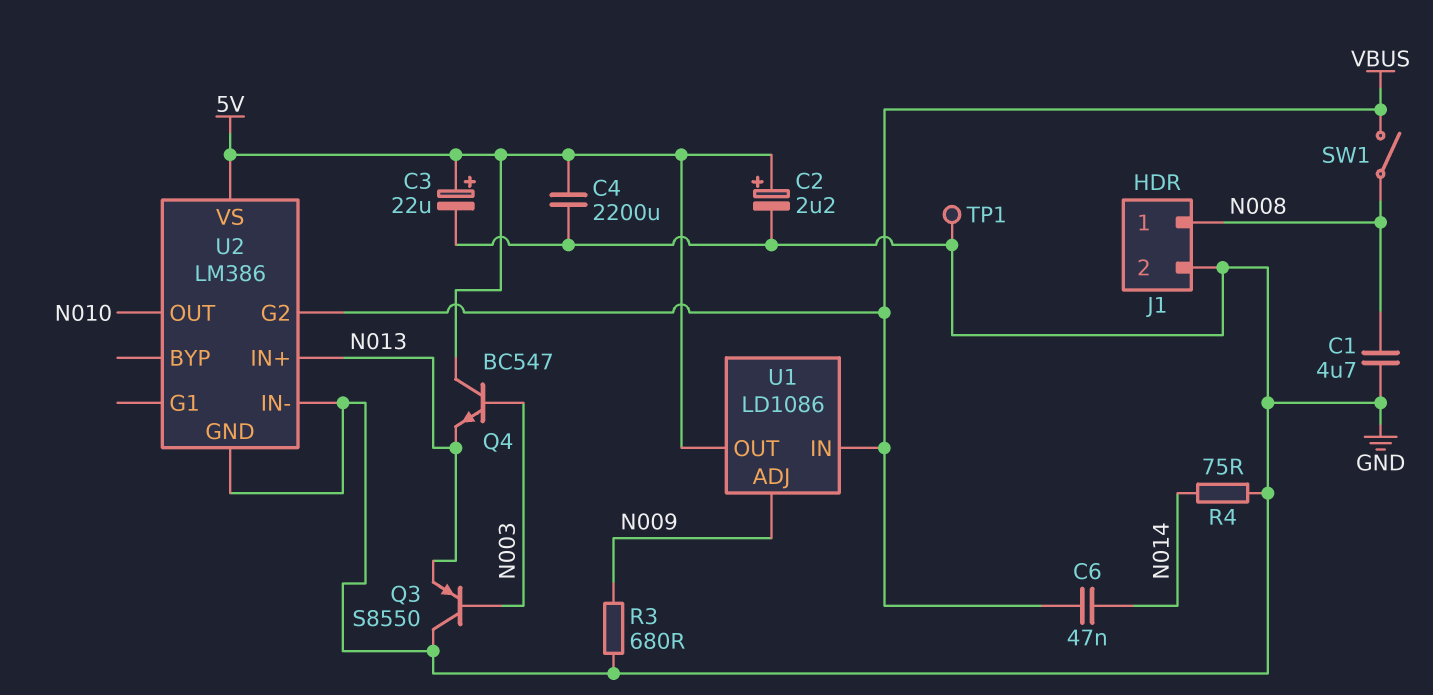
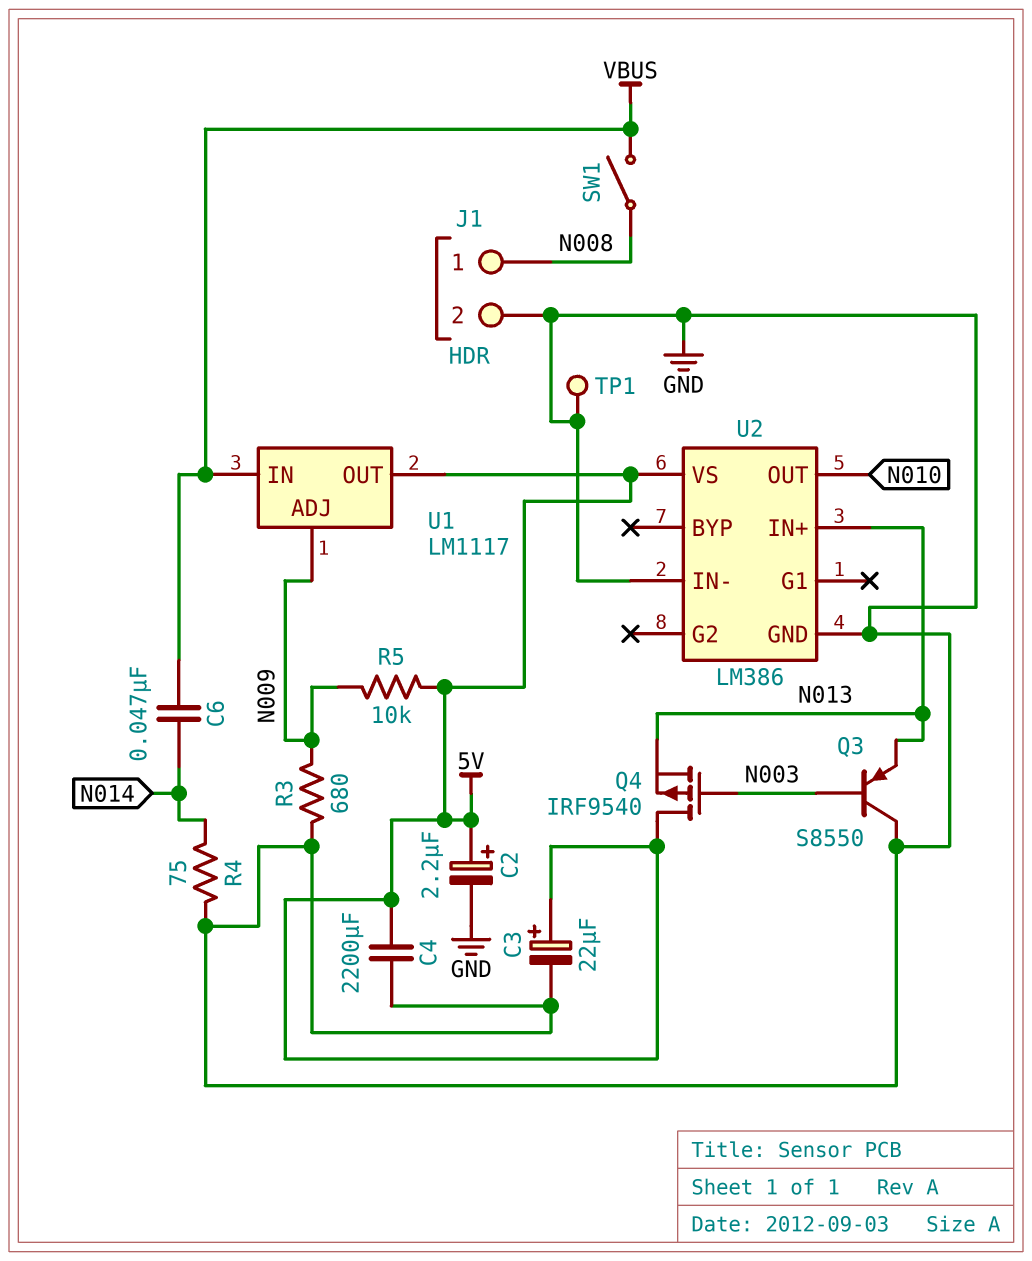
C1: 4.7uF (GND, N008) -> none
Q4: NPN BC547 (B N003, C 5V, E N013) -> PMOS IRF9540 (G N003, D 5V, S N013)
R5: none -> 10k (5V, N009)
U1: LD1086 -> LM1117
U2 pin G2: VBUS -> none

